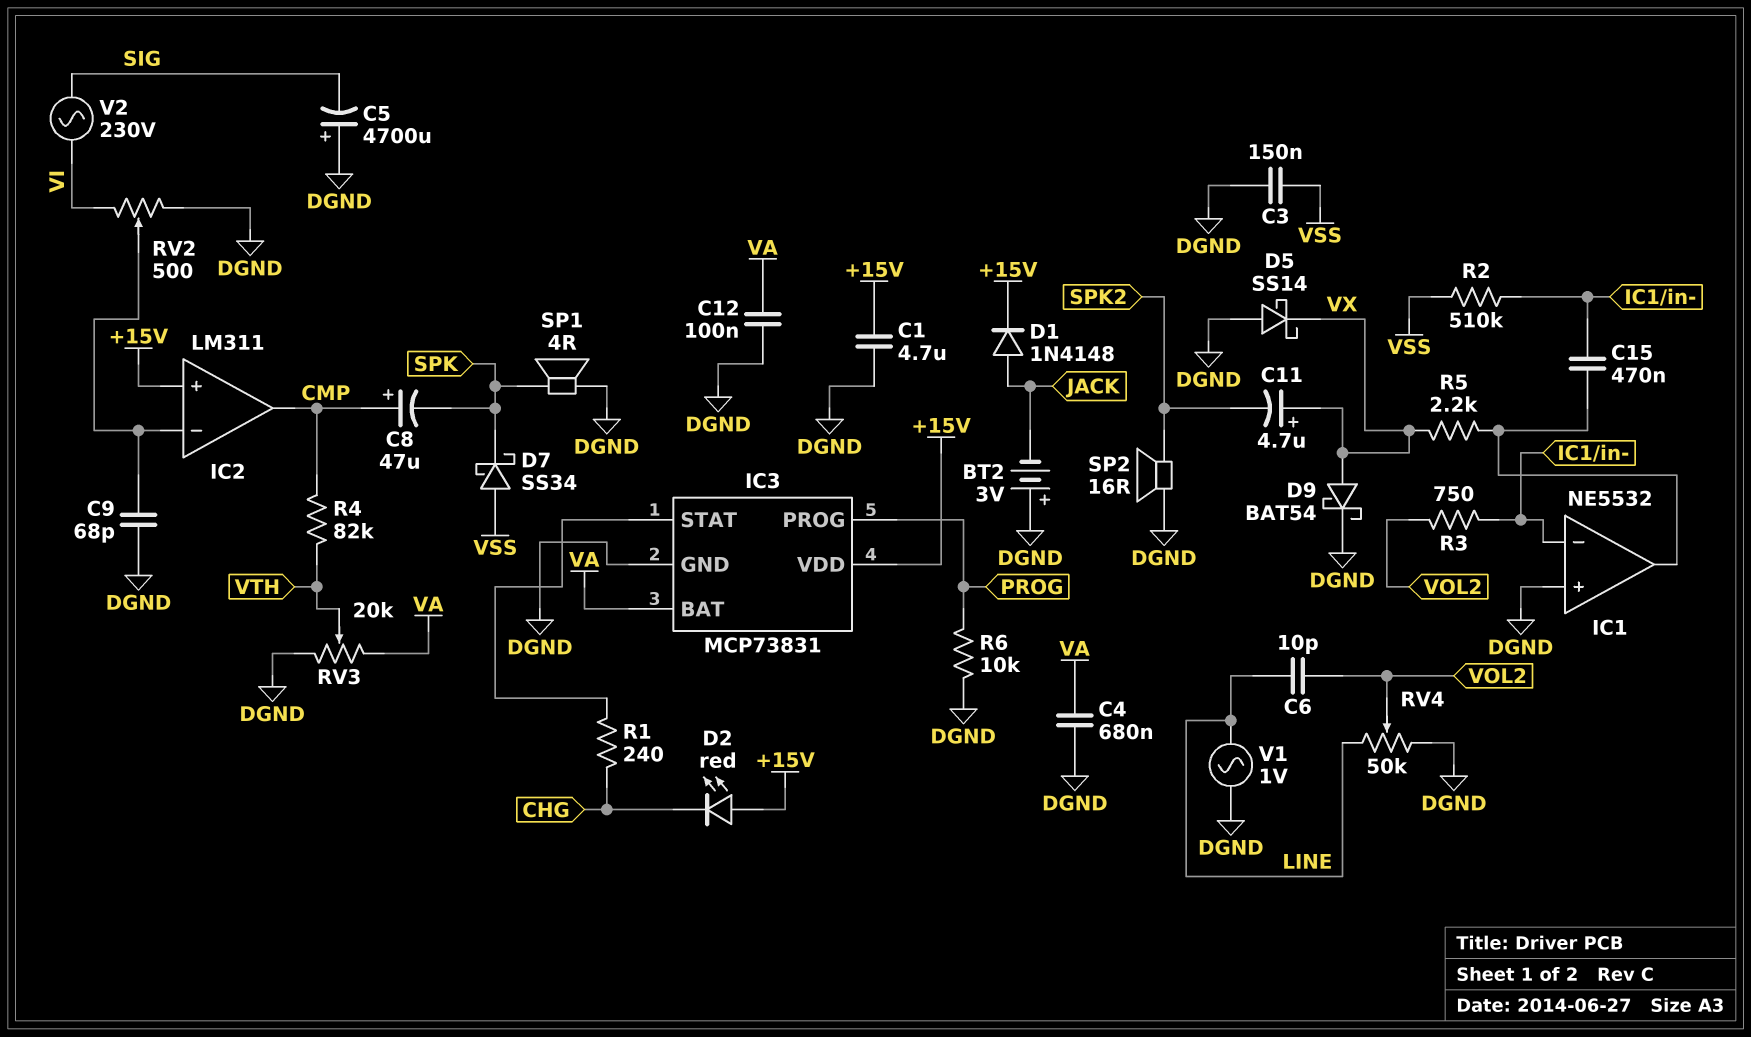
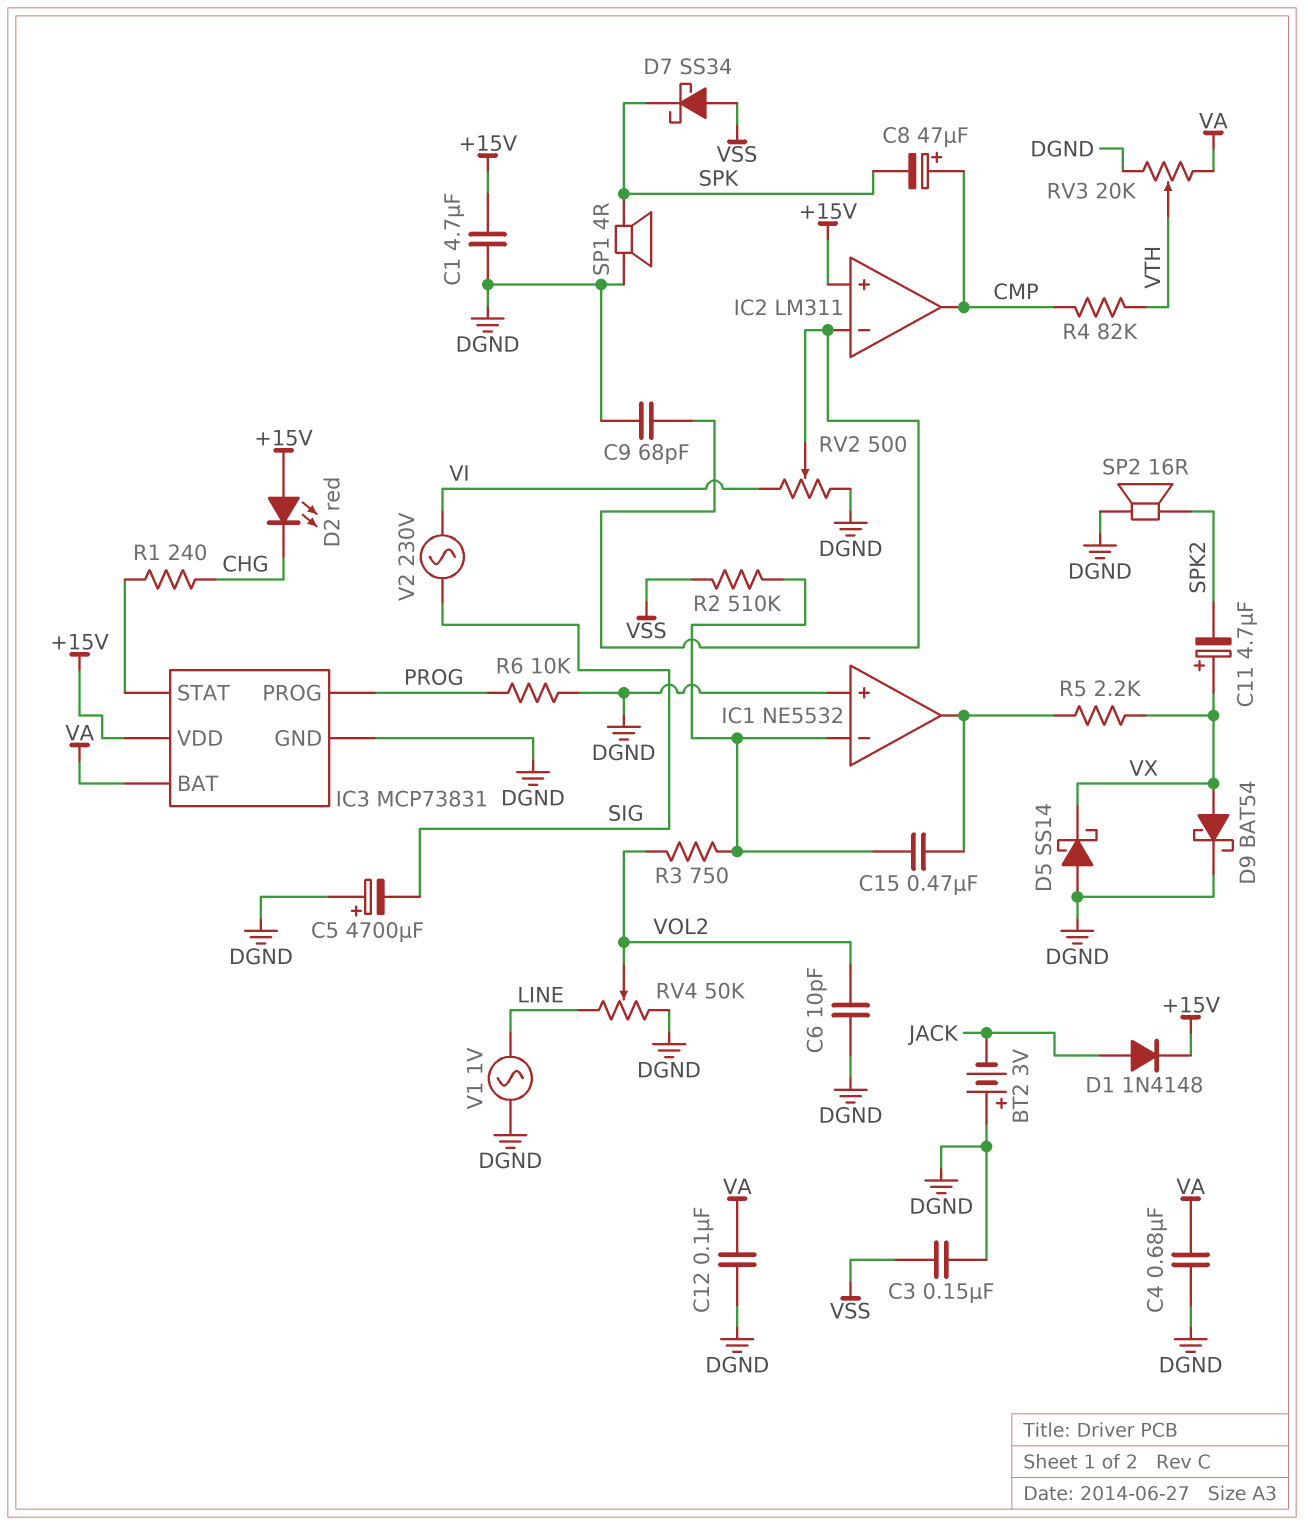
C6: 10pF (LINE, VOL2) -> 10pF (DGND, VOL2)

